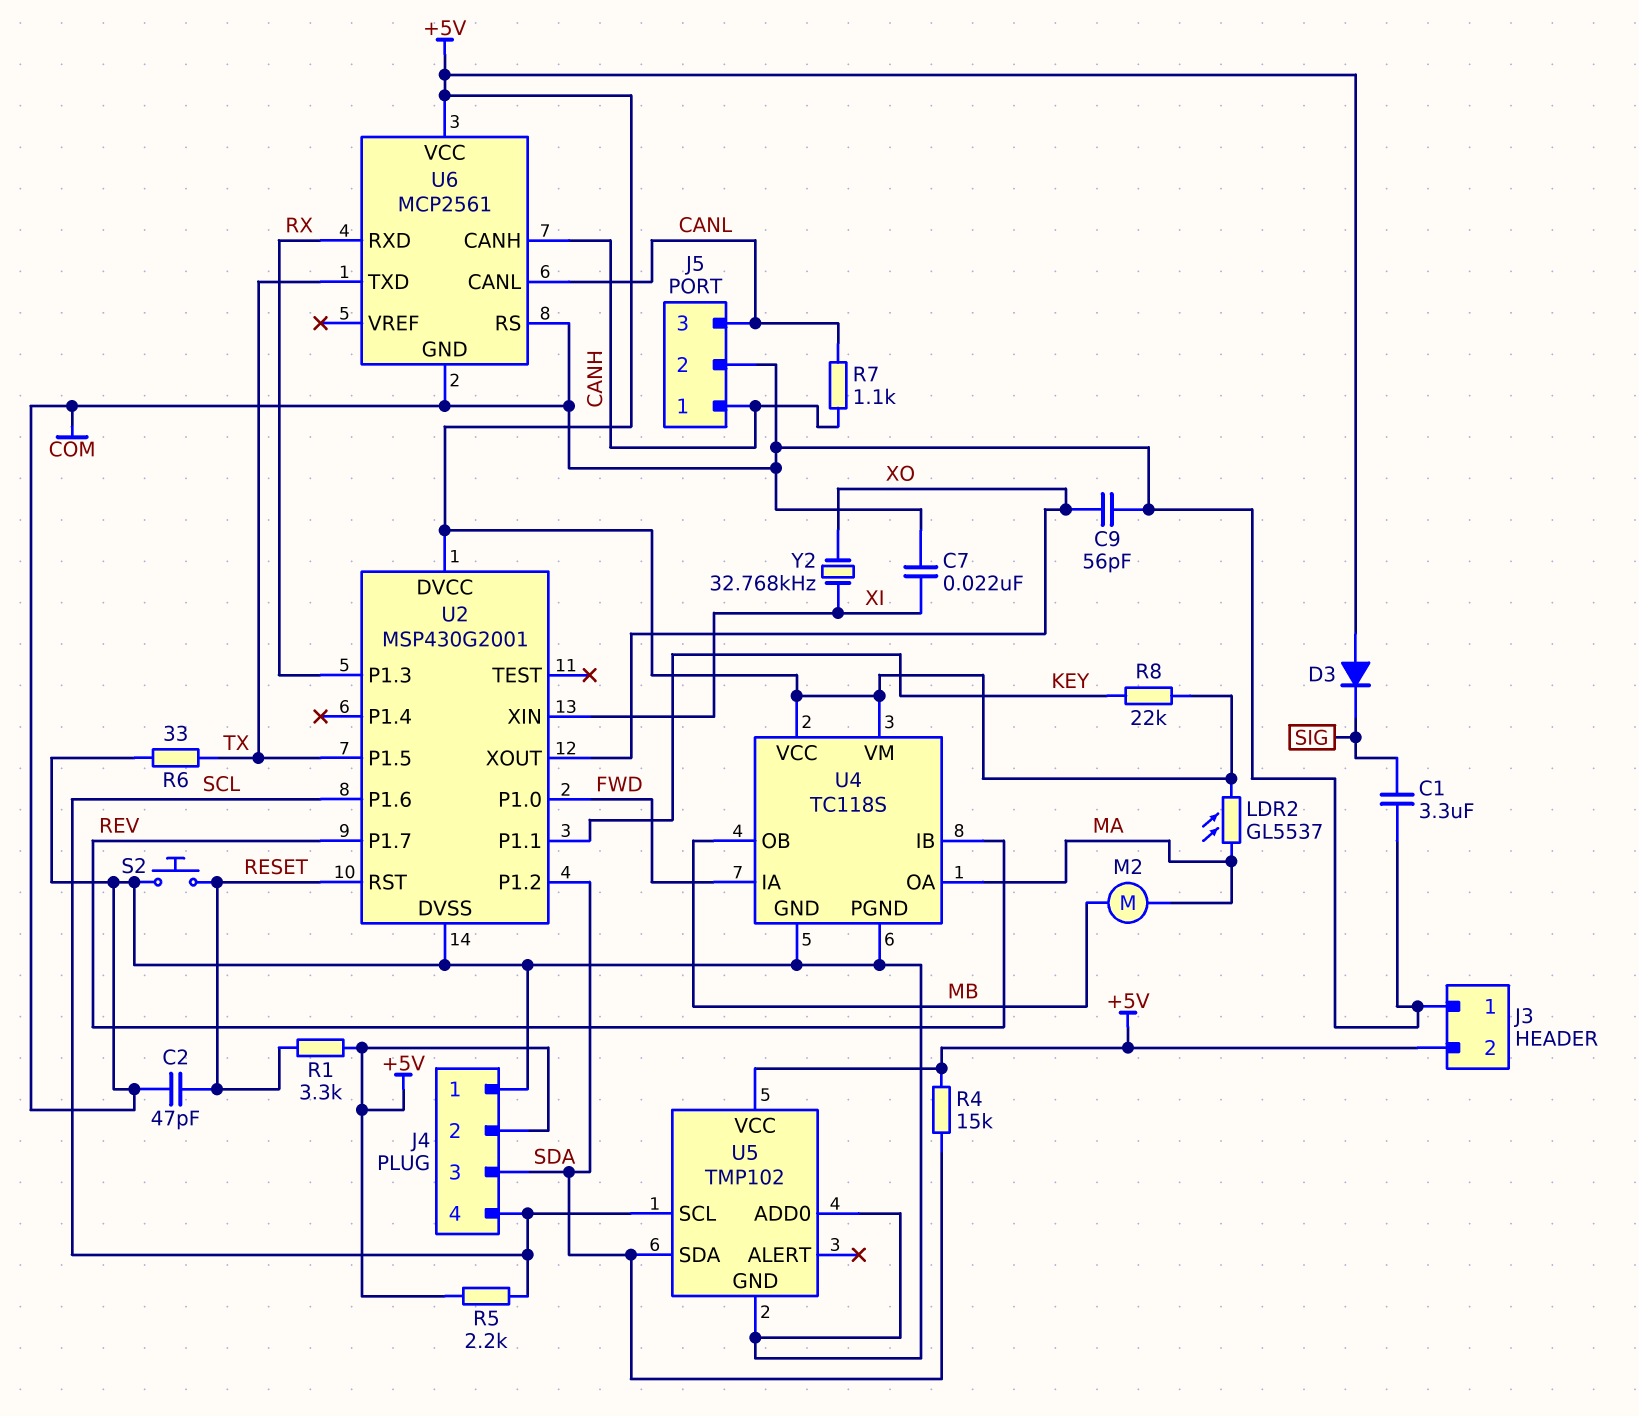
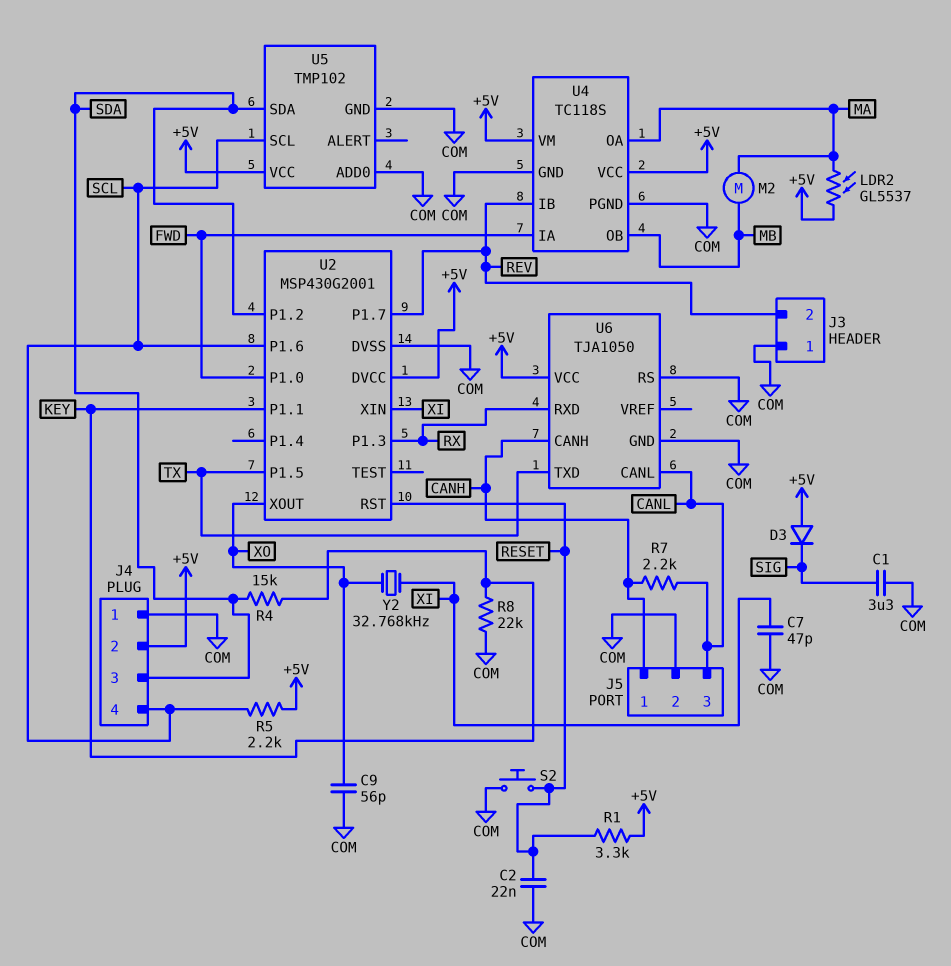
C2: 47pF (COM, RESET) -> 22nF (COM, RESET)
C7: 22nF (COM, XI) -> 47pF (COM, XI)
J3 pin 2: +5V -> REV
R4: 15k (+5V, SDA) -> 15k (KEY, SDA)
R6: 33 (COM, TX) -> none
R7: 1.1k (CANH, CANL) -> 2.2k (CANH, CANL)
R8: 22k (+5V, KEY) -> 22k (COM, KEY)
U6: MCP2561 -> TJA1050

